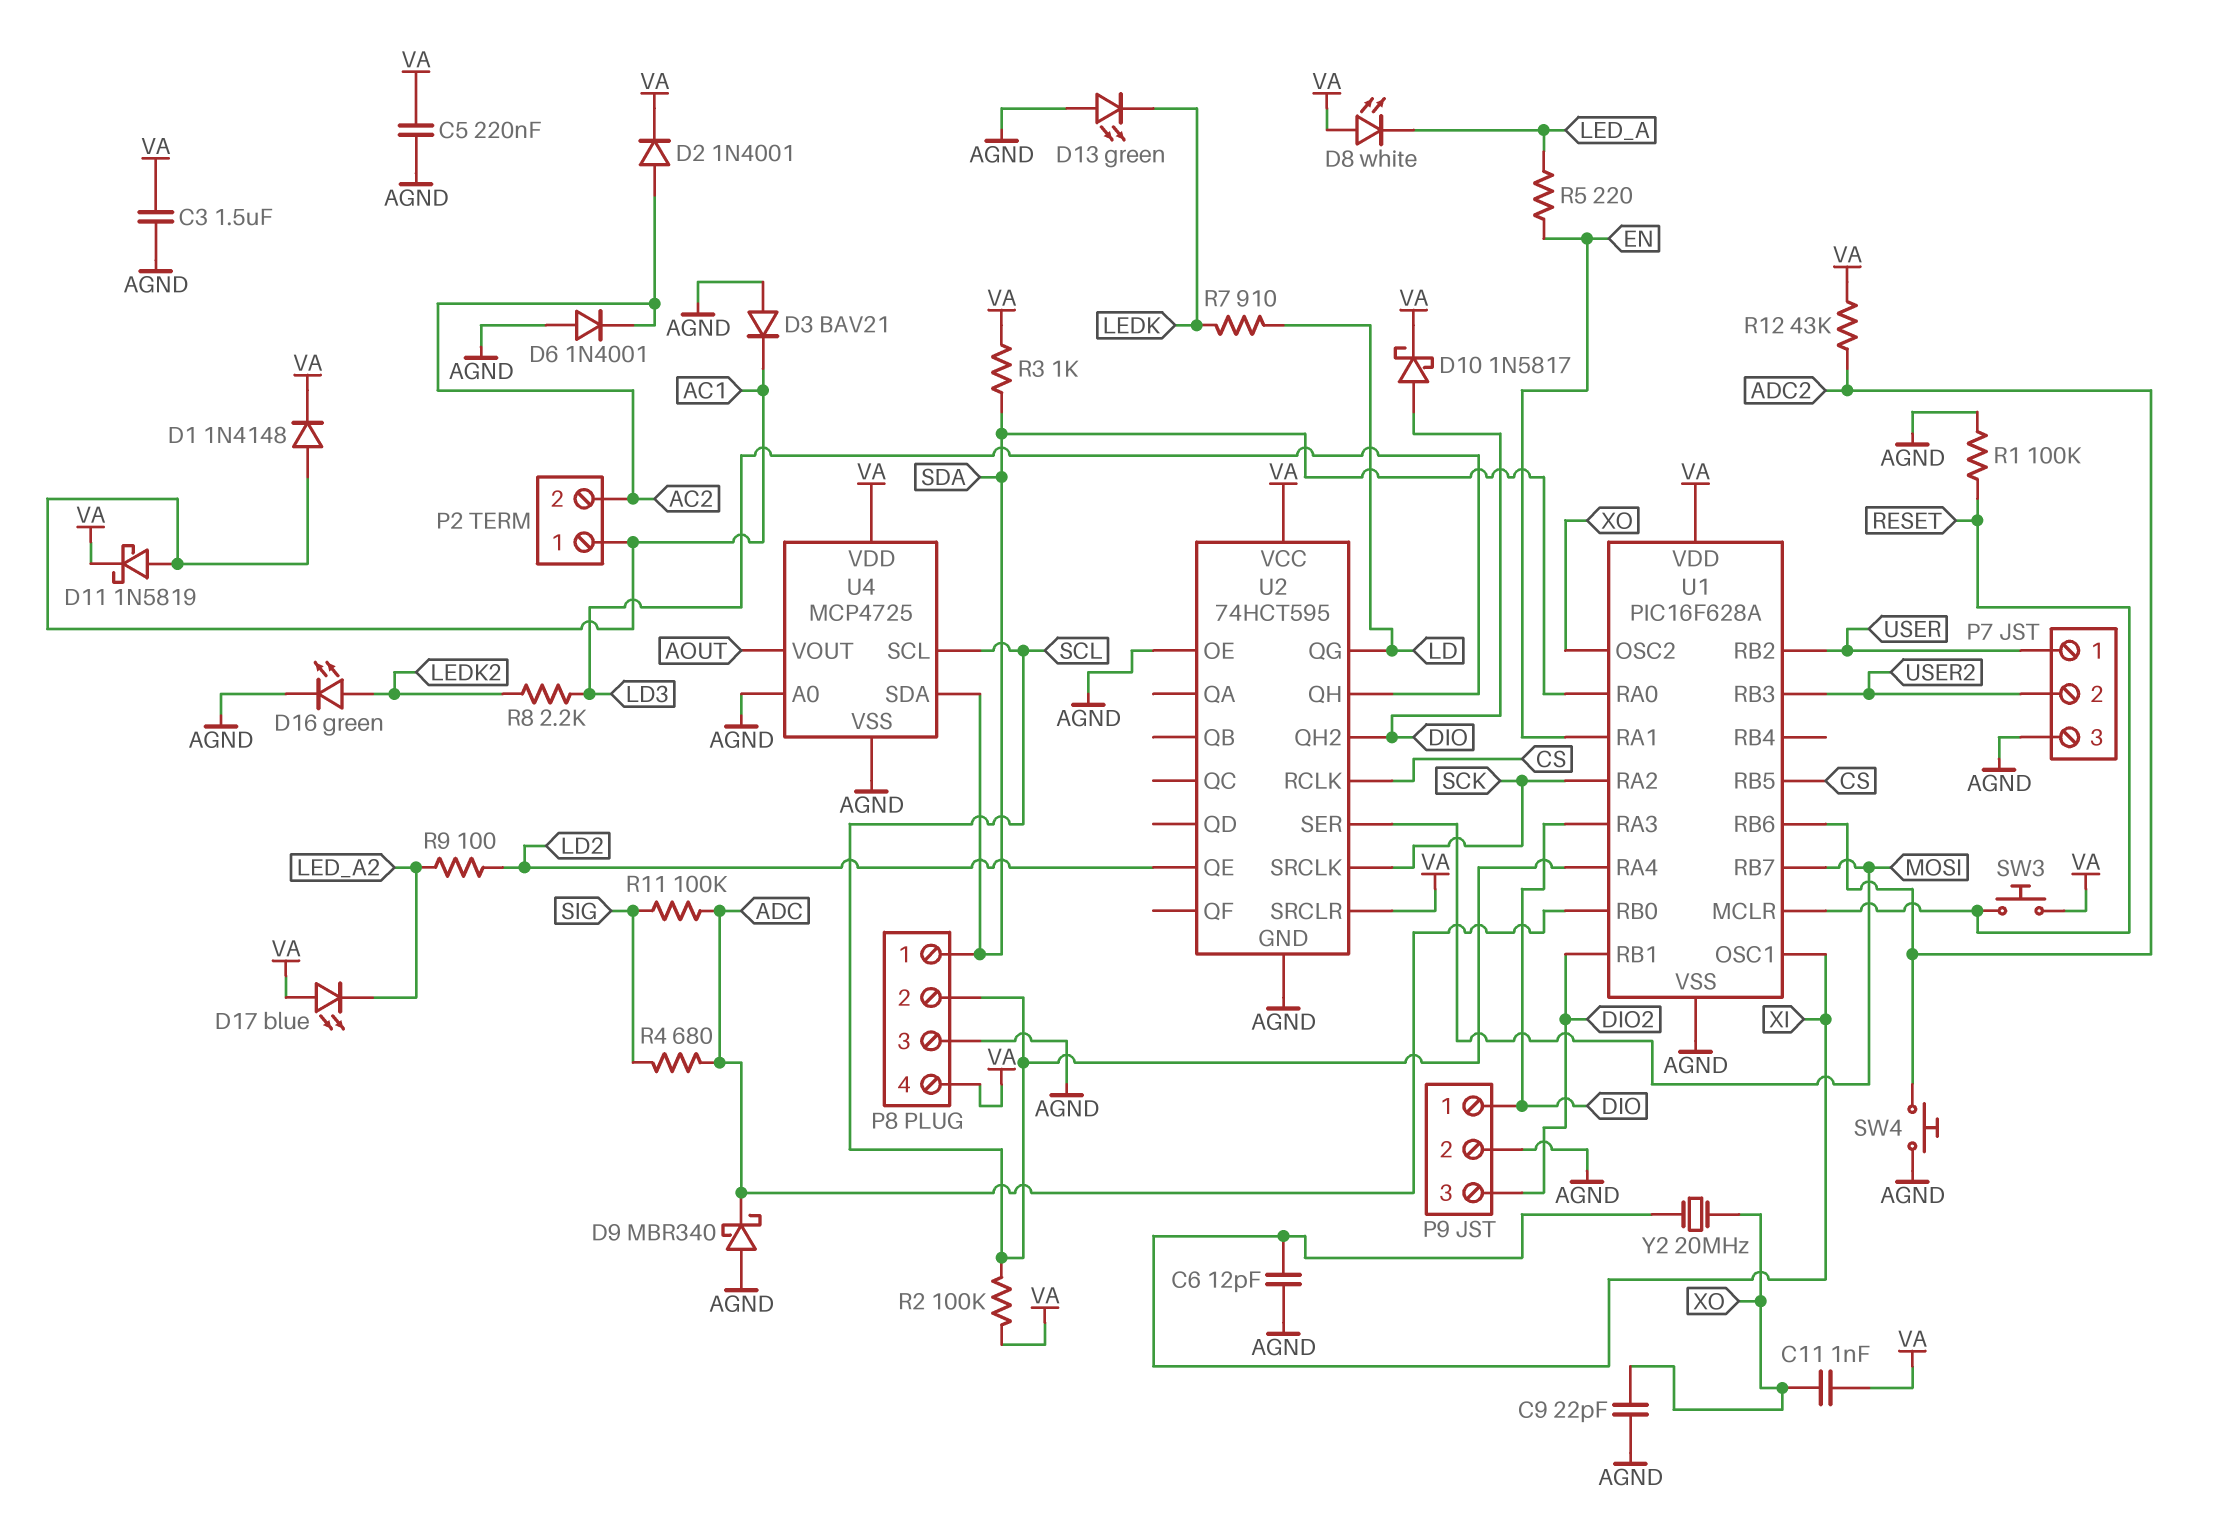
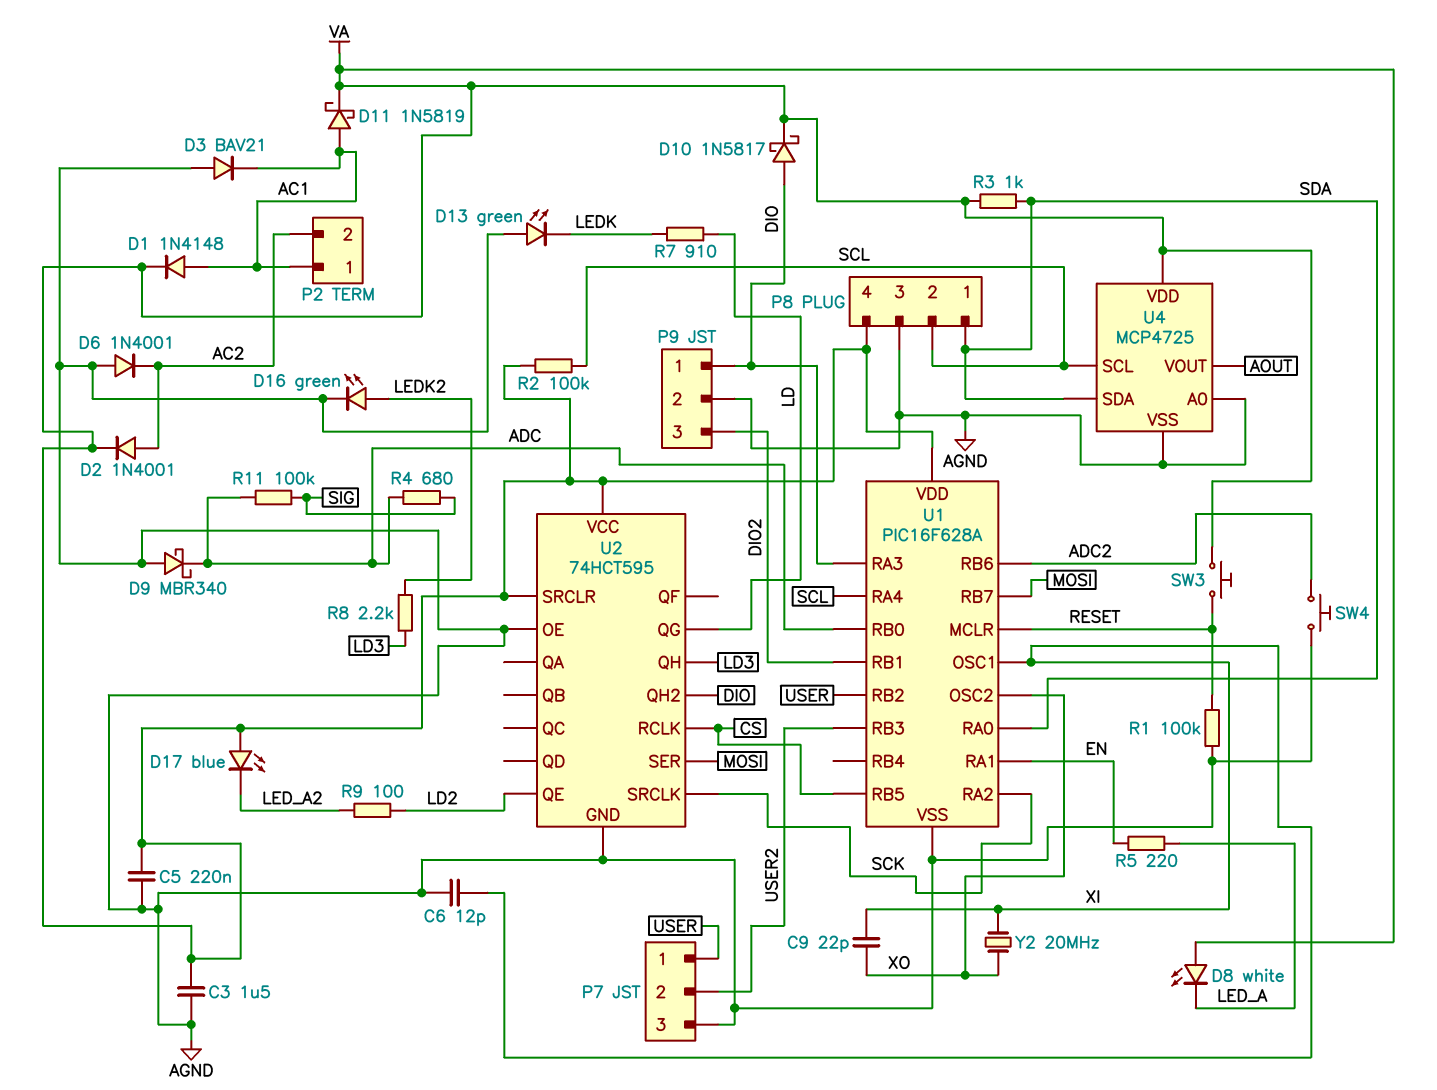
C9: 22pF (AGND, XO) -> 22pF (XI, XO)
C11: 1nF (VA, XO) -> none
R12: 43k (ADC2, VA) -> none

